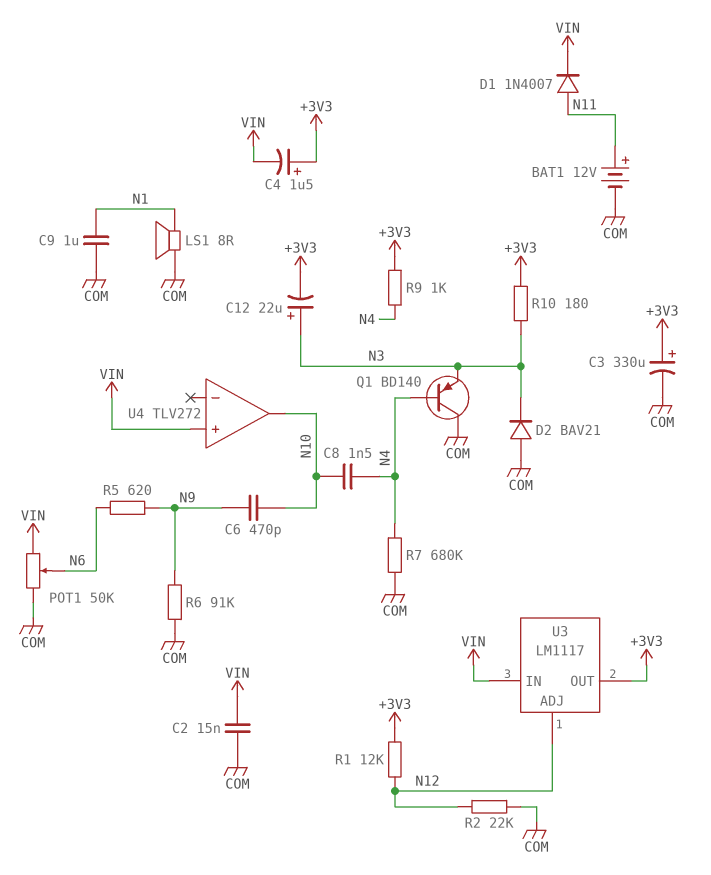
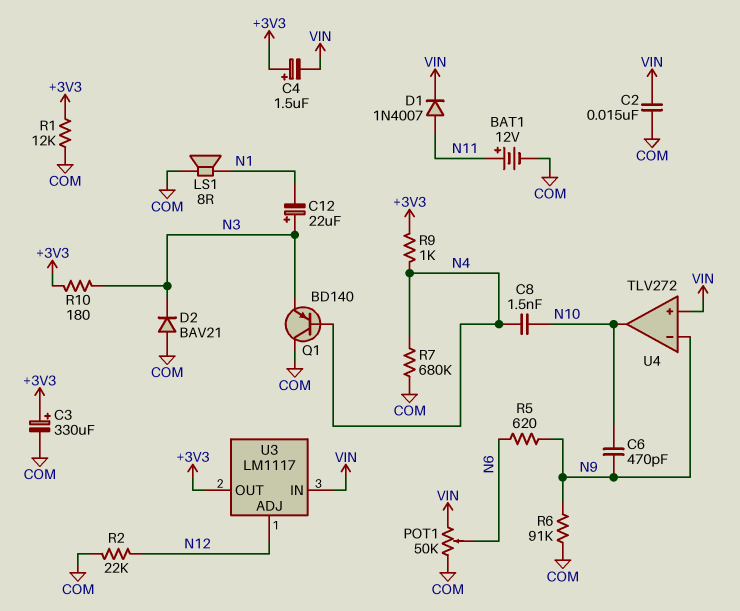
C9: 1uF (COM, N1) -> none
C12: 22uF (plus N3, minus +3V3) -> 22uF (plus N3, minus N1)
R1: 12k (+3V3, N12) -> 12k (+3V3, COM)
U4 pin in-: none -> N9

